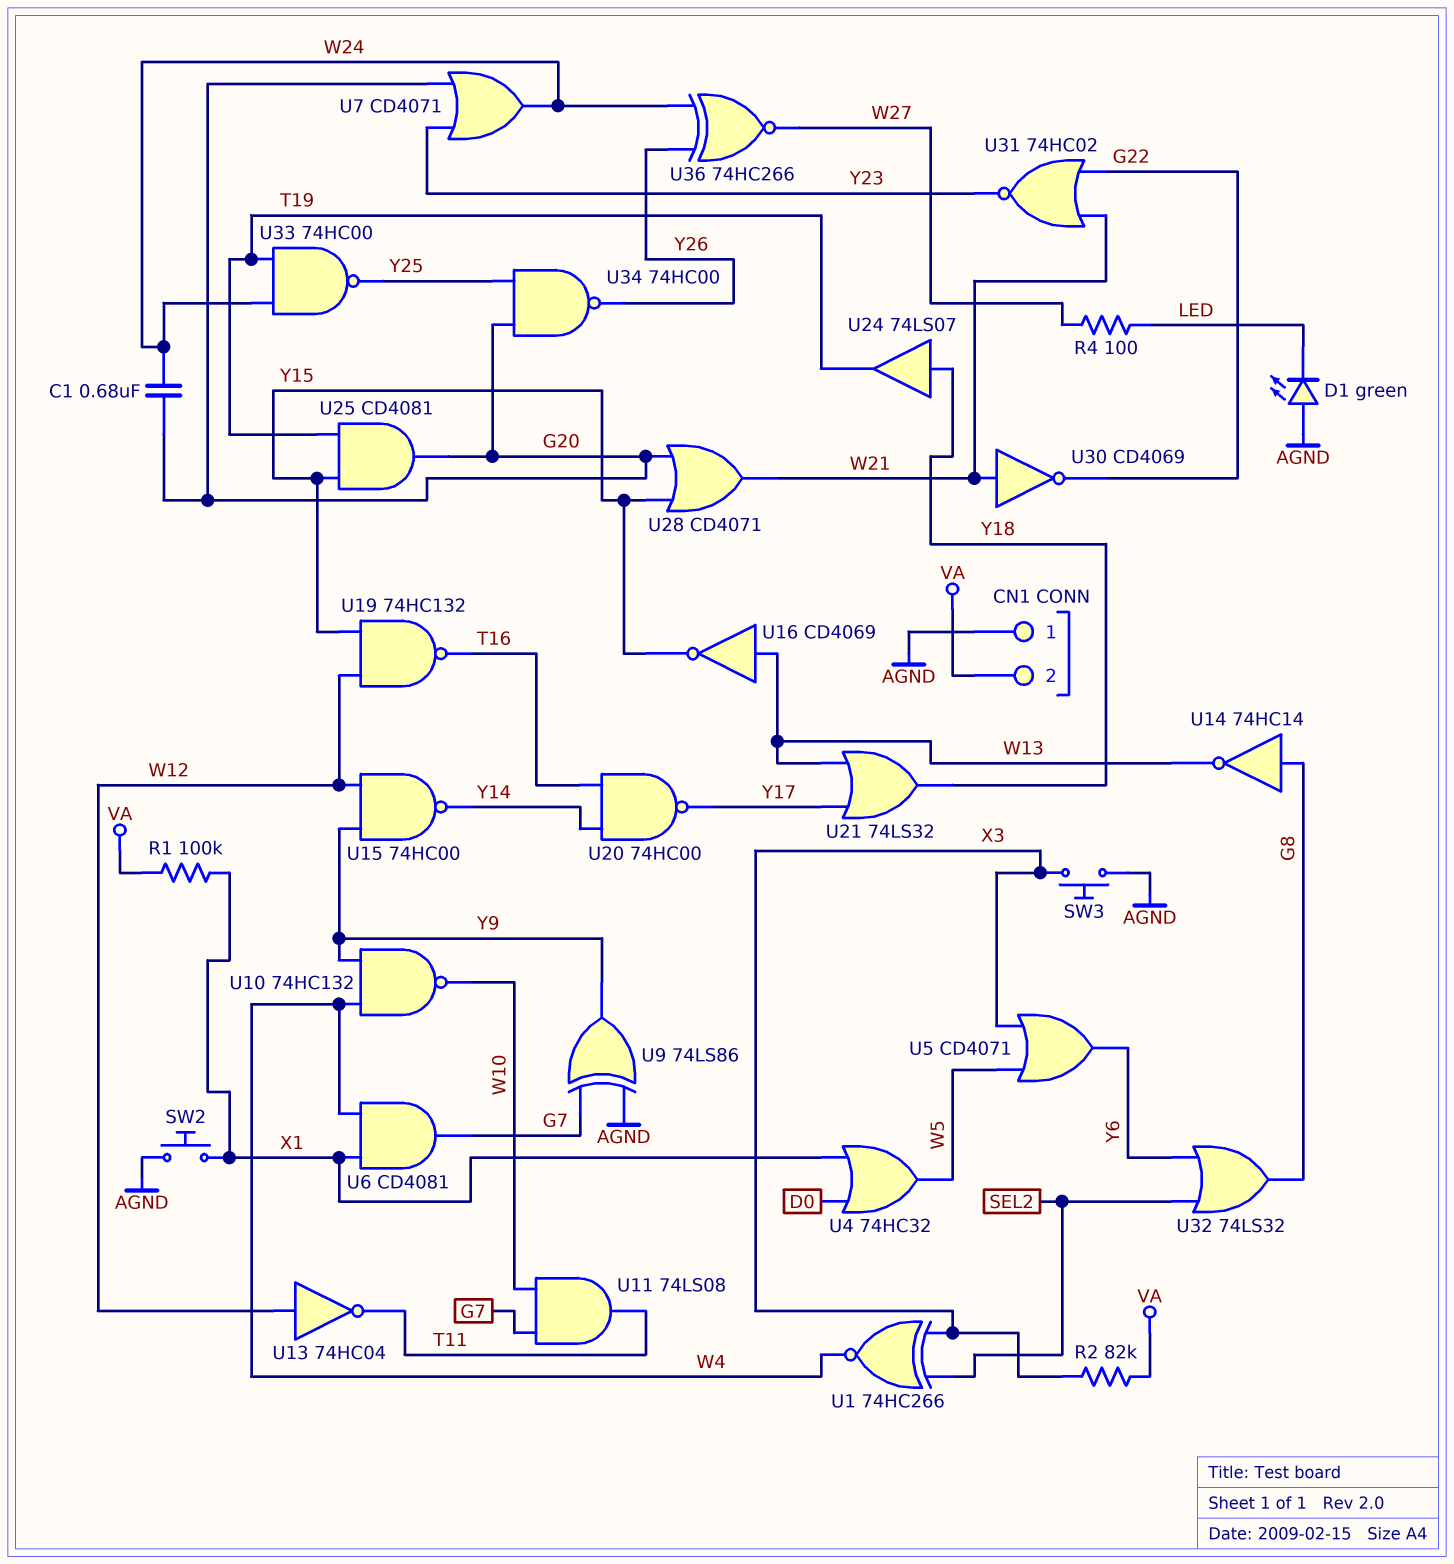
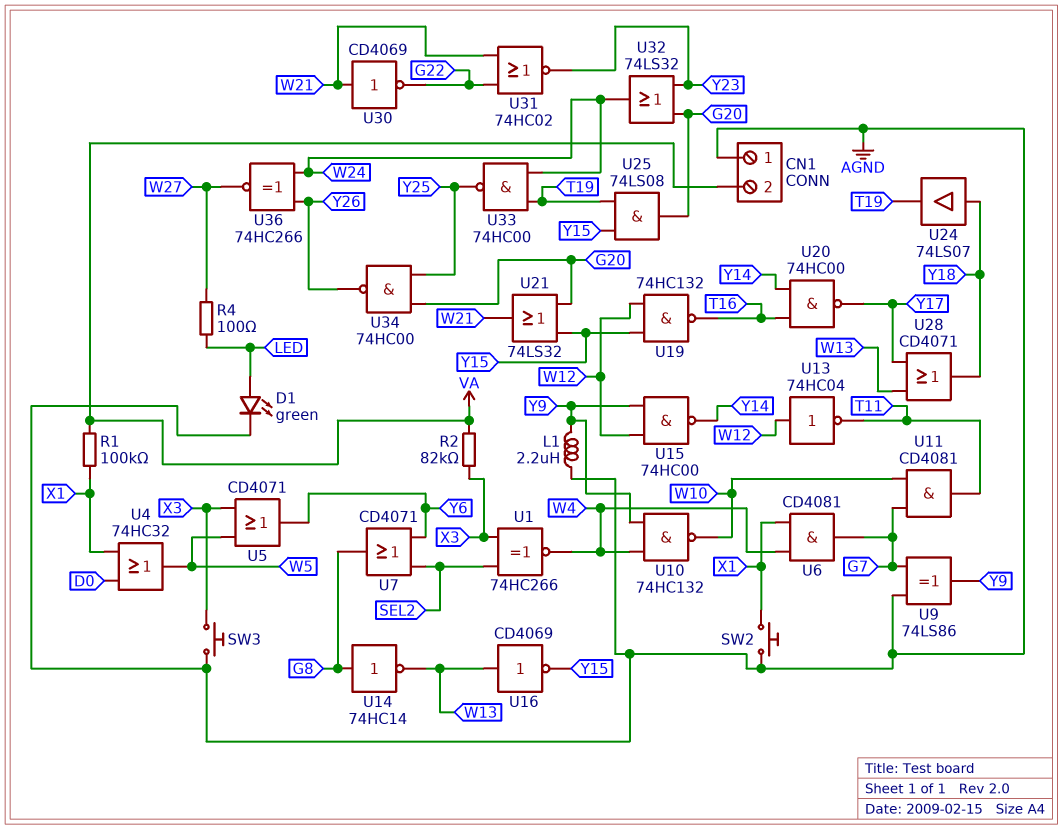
C1: 680nF (G20, W24) -> none
D1: LED green (A AGND, K LED) -> LED green (A LED, K AGND)
L1: none -> 2.2uH (AGND, Y9)
U7: OR CD4071 (in G20, in Y23, out W24) -> OR CD4071 (in SEL2, in Y6, out G8)
U11: AND 74LS08 (in G7, in W10, out T11) -> AND CD4081 (in G7, in W10, out T11)
U21: OR 74LS32 (in W13, in Y17, out Y18) -> OR 74LS32 (in G20, in Y15, out W21)
U25: AND CD4081 (in T19, in Y15, out G20) -> AND 74LS08 (in T19, in Y15, out G20)
U28: OR CD4071 (in G20, in Y15, out W21) -> OR CD4071 (in W13, in Y17, out Y18)
U32: OR 74LS32 (in SEL2, in Y6, out G8) -> OR 74LS32 (in G20, in Y23, out W24)

